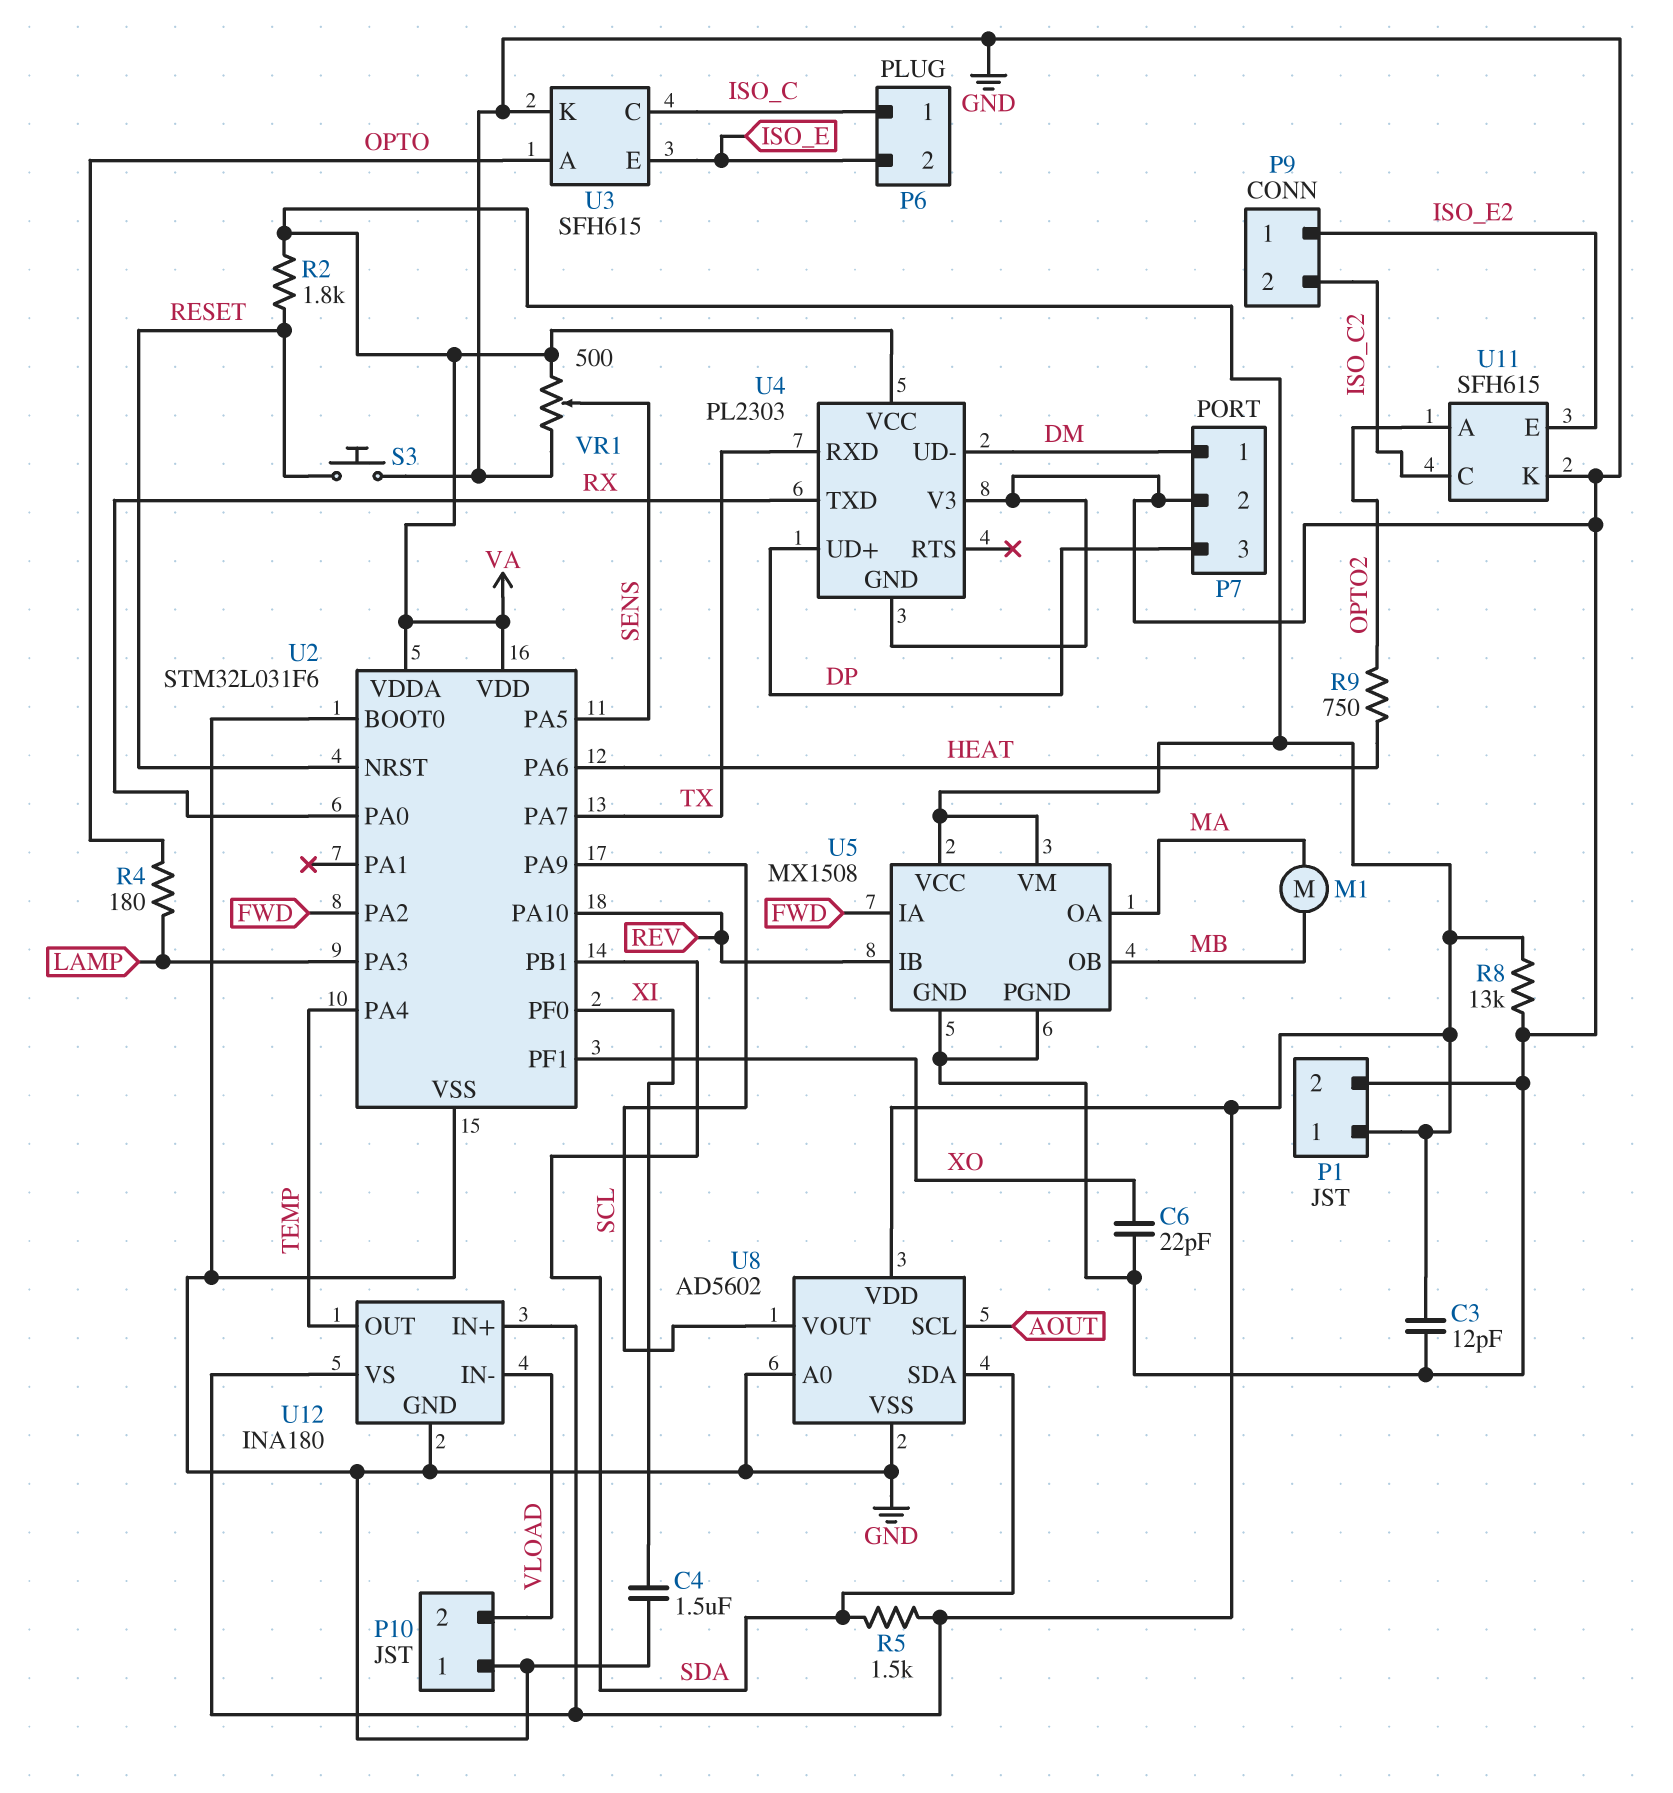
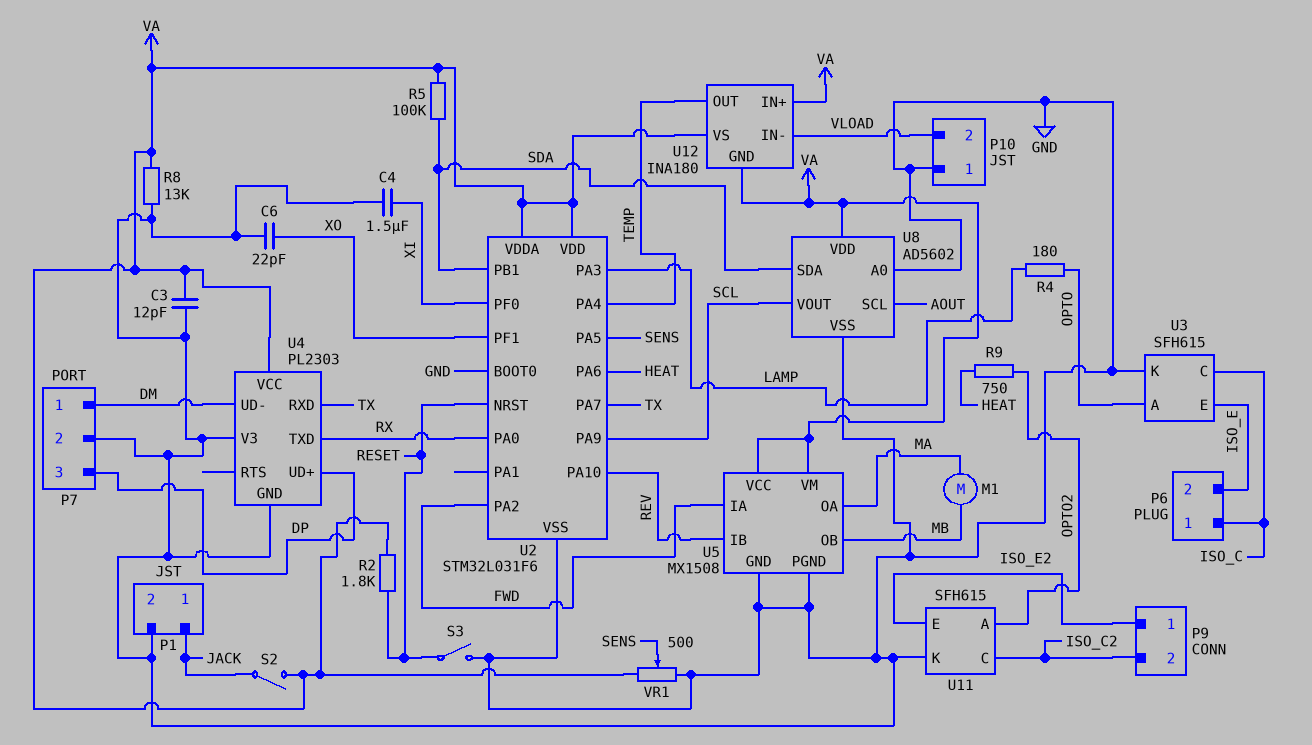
P1 pin 1: VA -> JACK
R5: 1.5k (SDA, VA) -> 100k (SDA, VA)
S2: none -> switch (JACK, VA)
S3: button (GND, RESET) -> switch (GND, RESET)
U12 pin GND: GND -> VA

